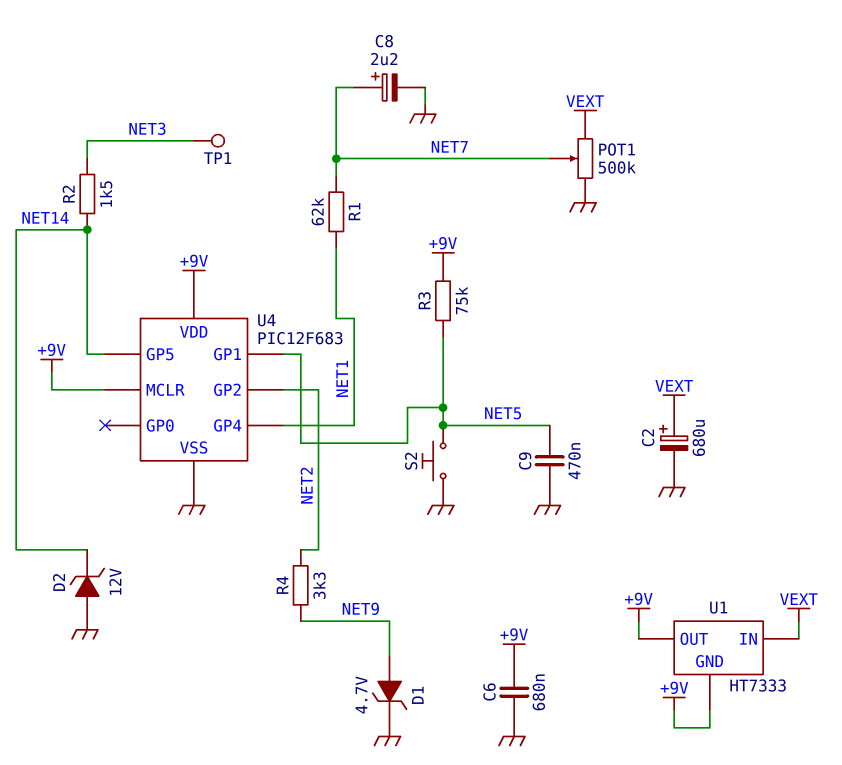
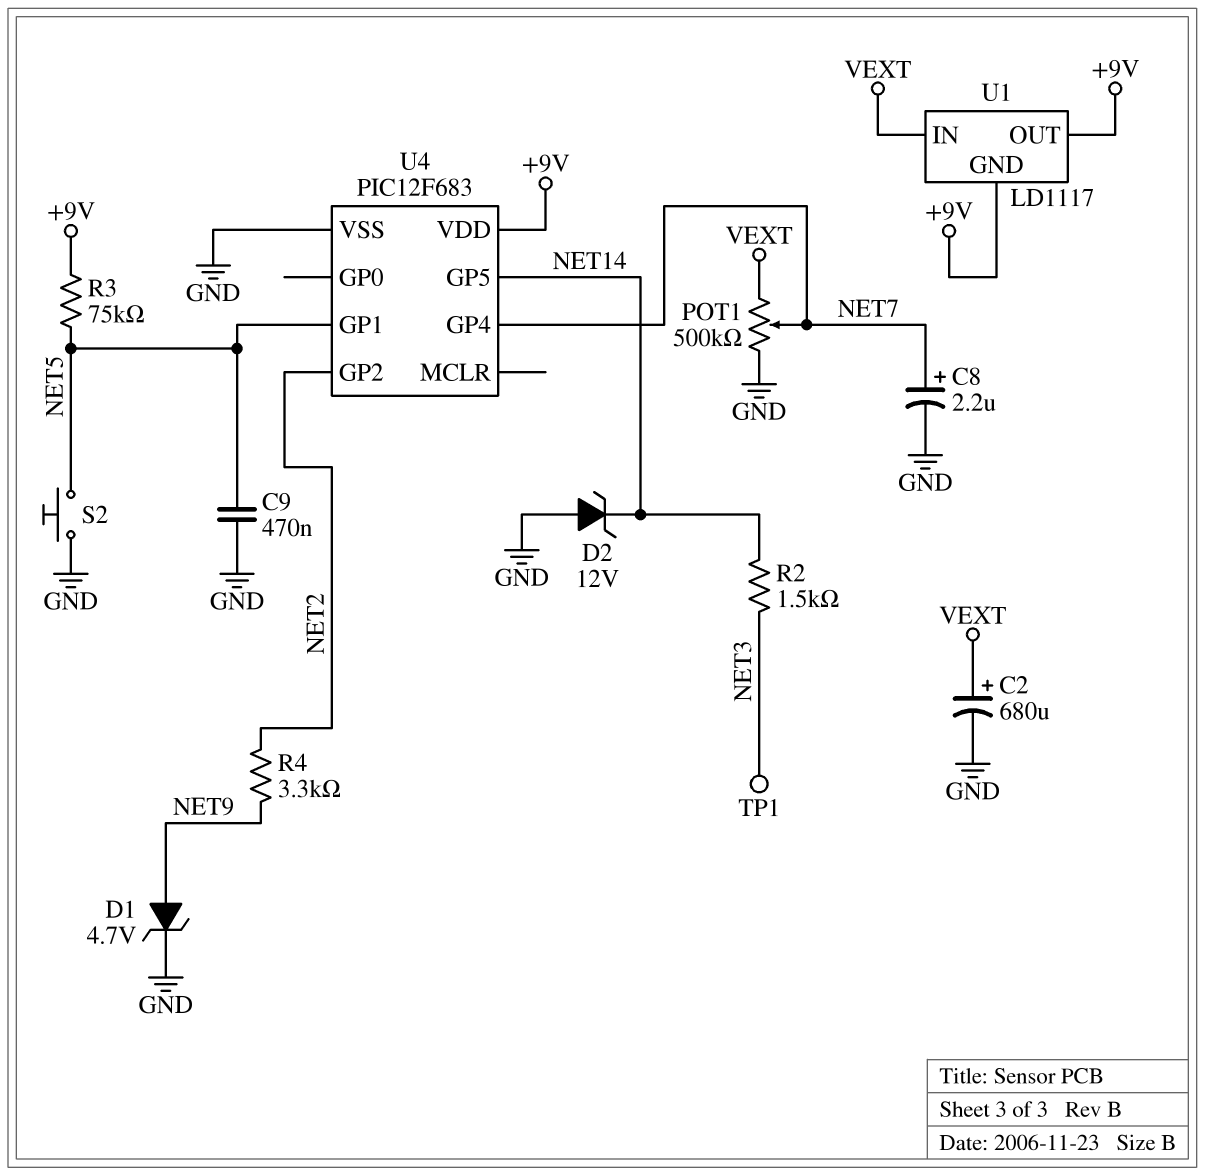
C6: 680nF (+9V, GND) -> none
R1: 62k (NET1, NET7) -> none
U1: HT7333 -> LD1117
U4 pin GP4: NET1 -> NET7
U4 pin MCLR: +9V -> none

